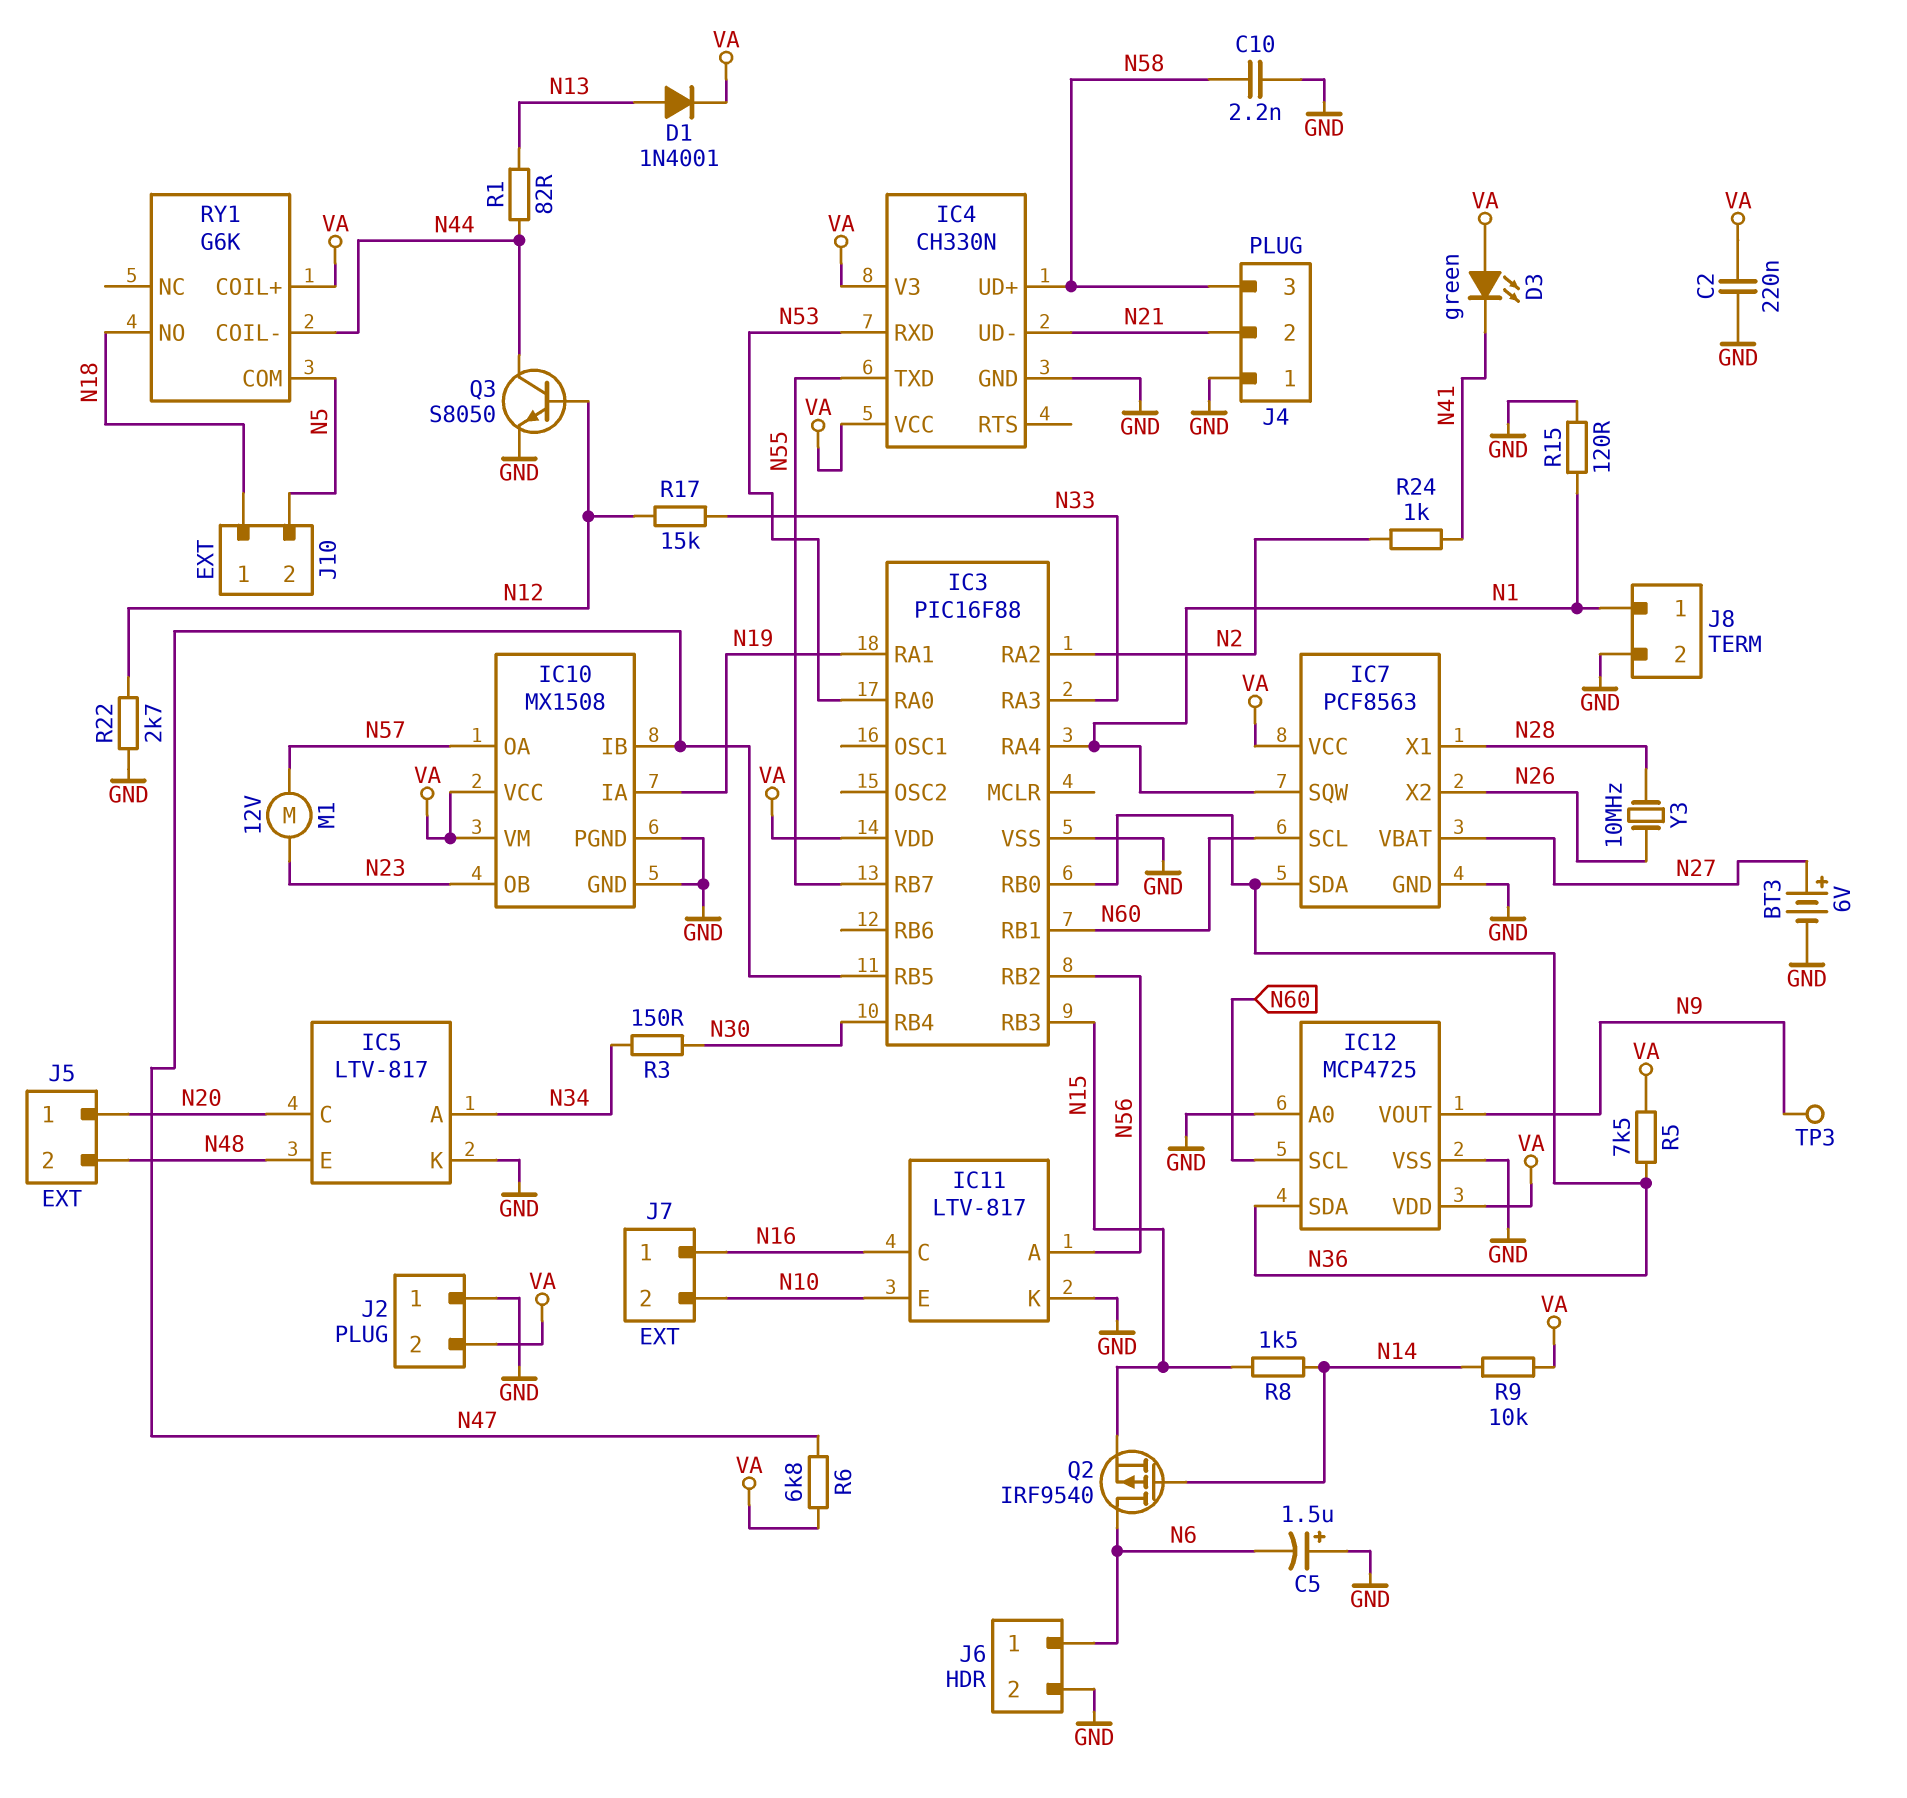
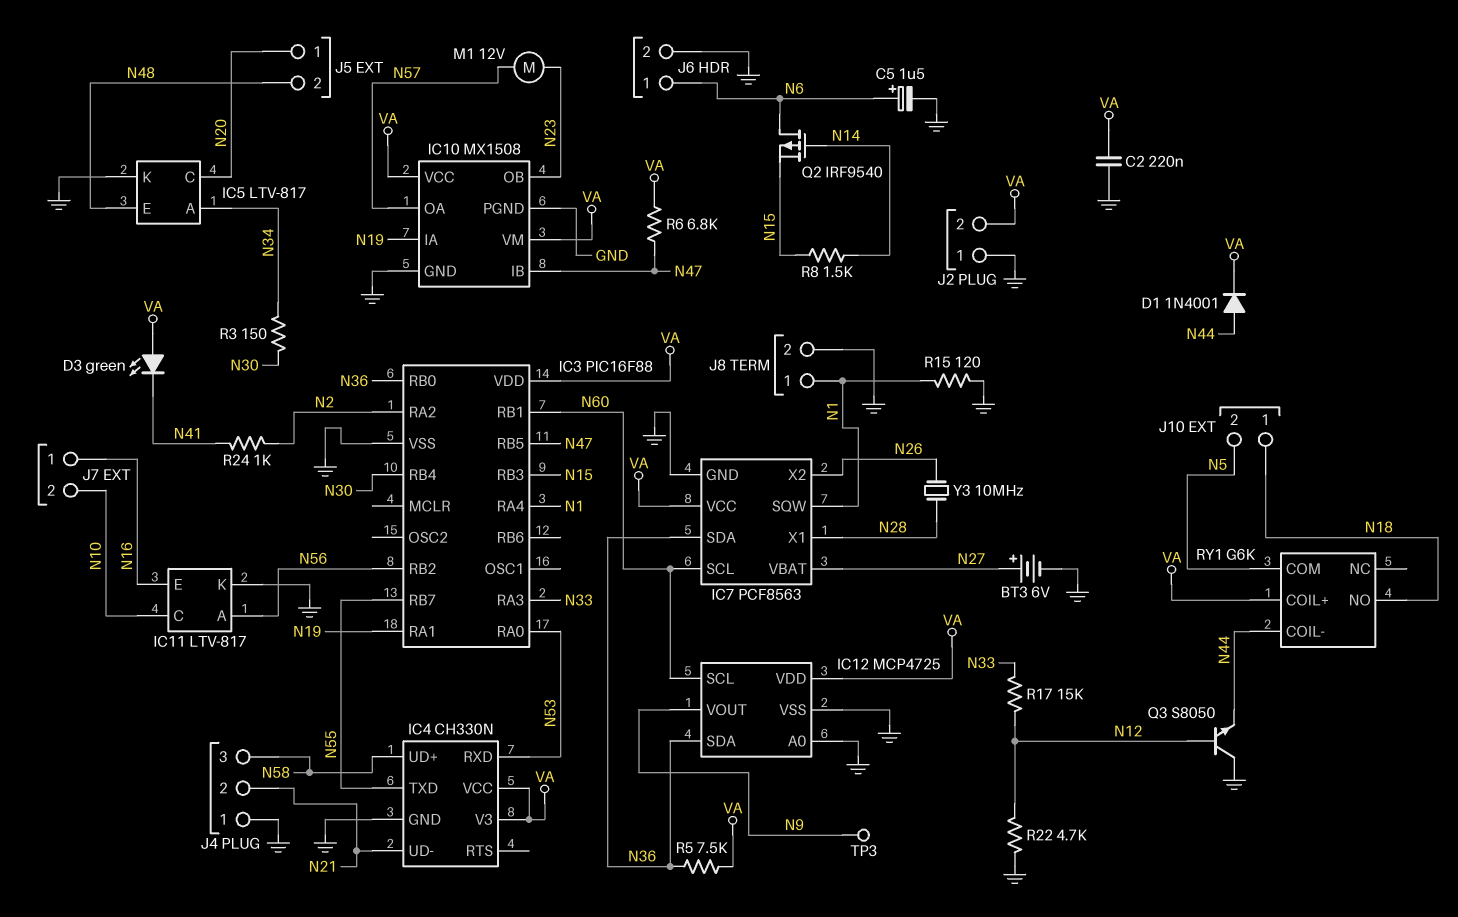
C5: 1.5uF (plus GND, minus N6) -> 1.5uF (plus N6, minus GND)
C10: 2.2nF (GND, N58) -> none
D1: diode 1N4001 (A N13, K VA) -> diode 1N4001 (A N44, K VA)
IC11 pin C: N16 -> N10
IC11 pin E: N10 -> N16
Q3: NPN S8050 (B N12, C N44, E GND) -> NPN S8050 (B N12, C GND, E N44)
R1: 82 (N13, N44) -> none
R9: 10k (N14, VA) -> none
R22: 2.7k (GND, N12) -> 4.7k (GND, N12)

